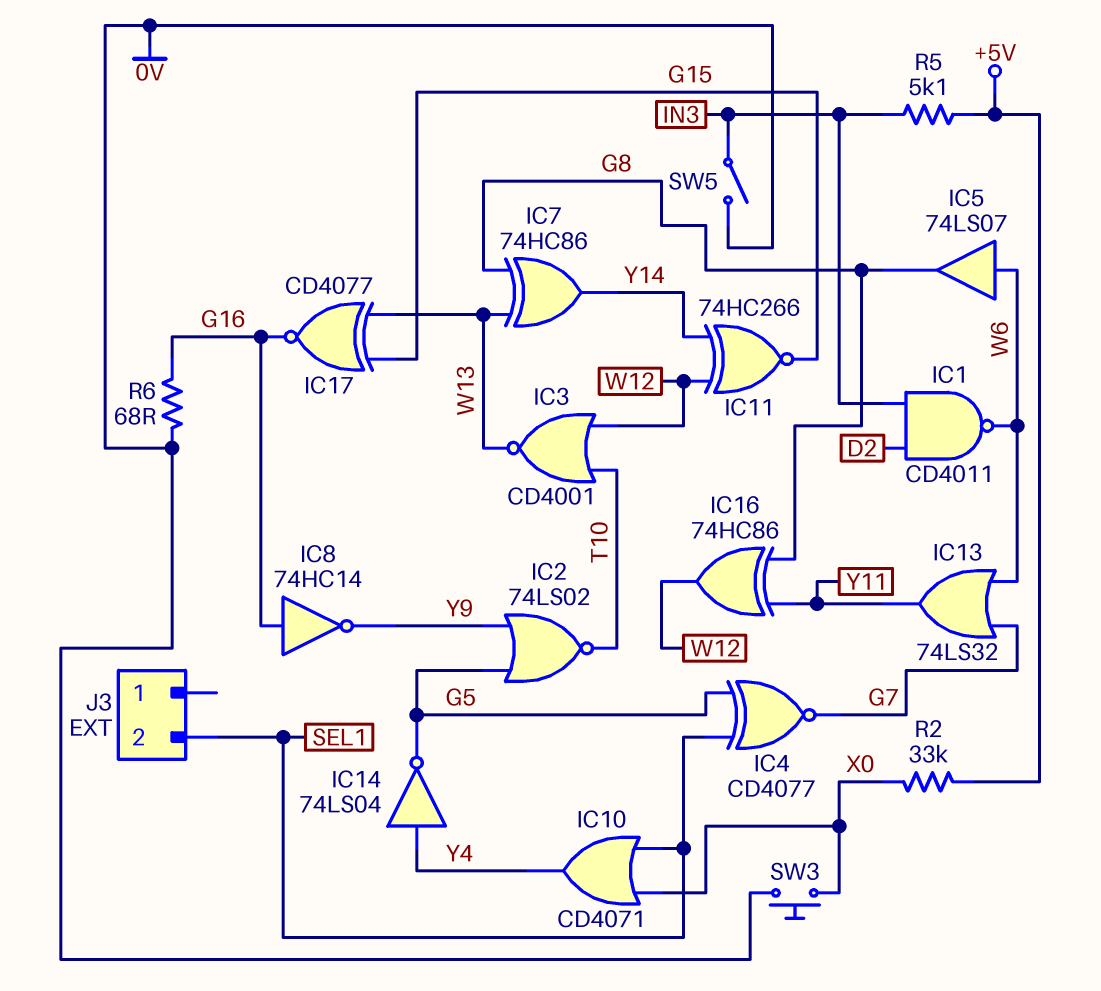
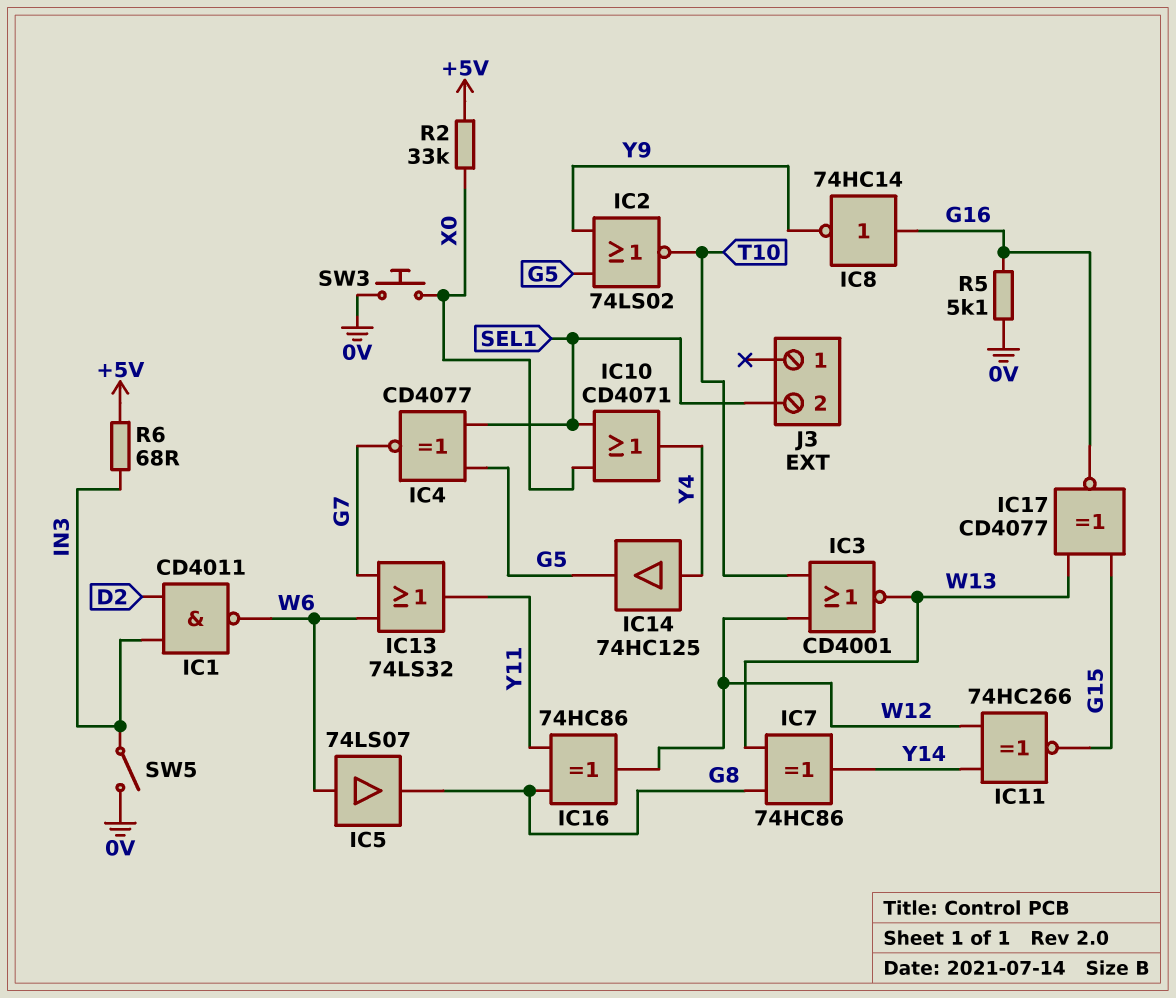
IC14: NOT 74LS04 (in Y4, out G5) -> buffer 74HC125 (in Y4, out G5)
R5: 5.1k (+5V, IN3) -> 5.1k (0V, G16)
R6: 68 (0V, G16) -> 68 (+5V, IN3)

